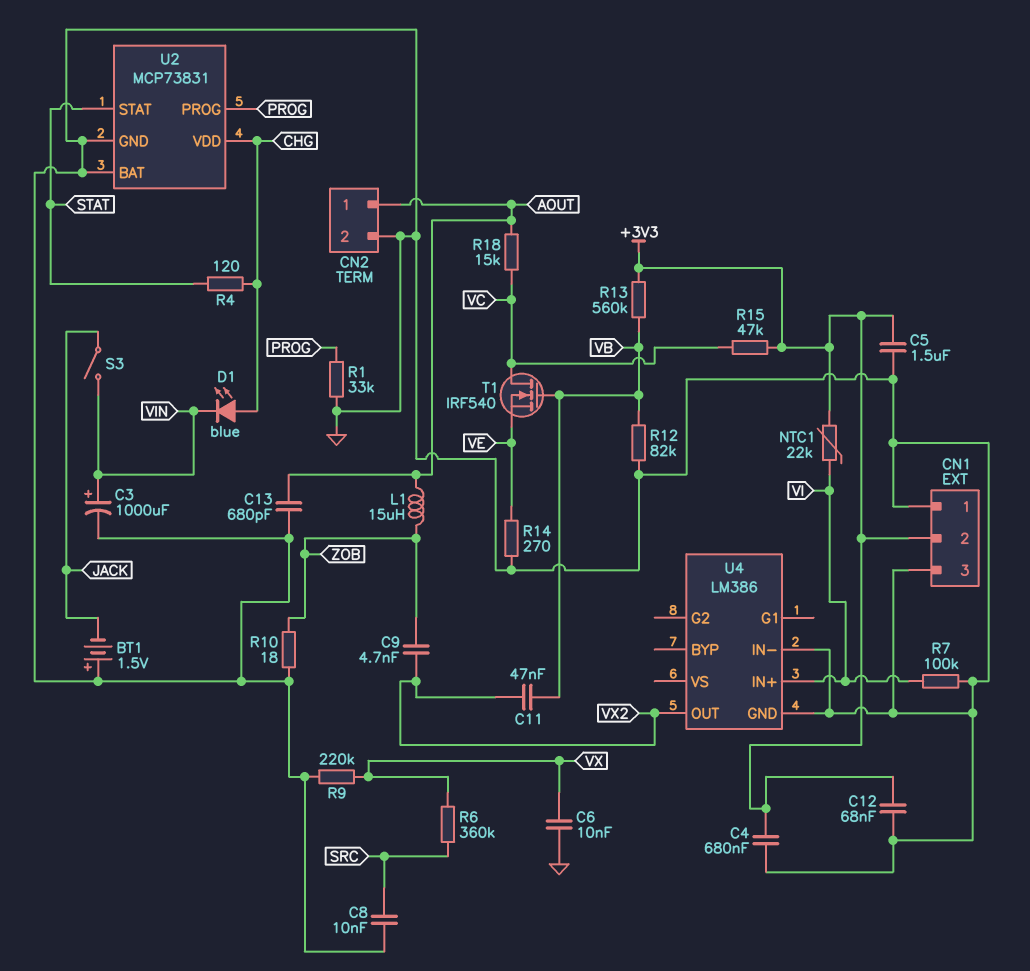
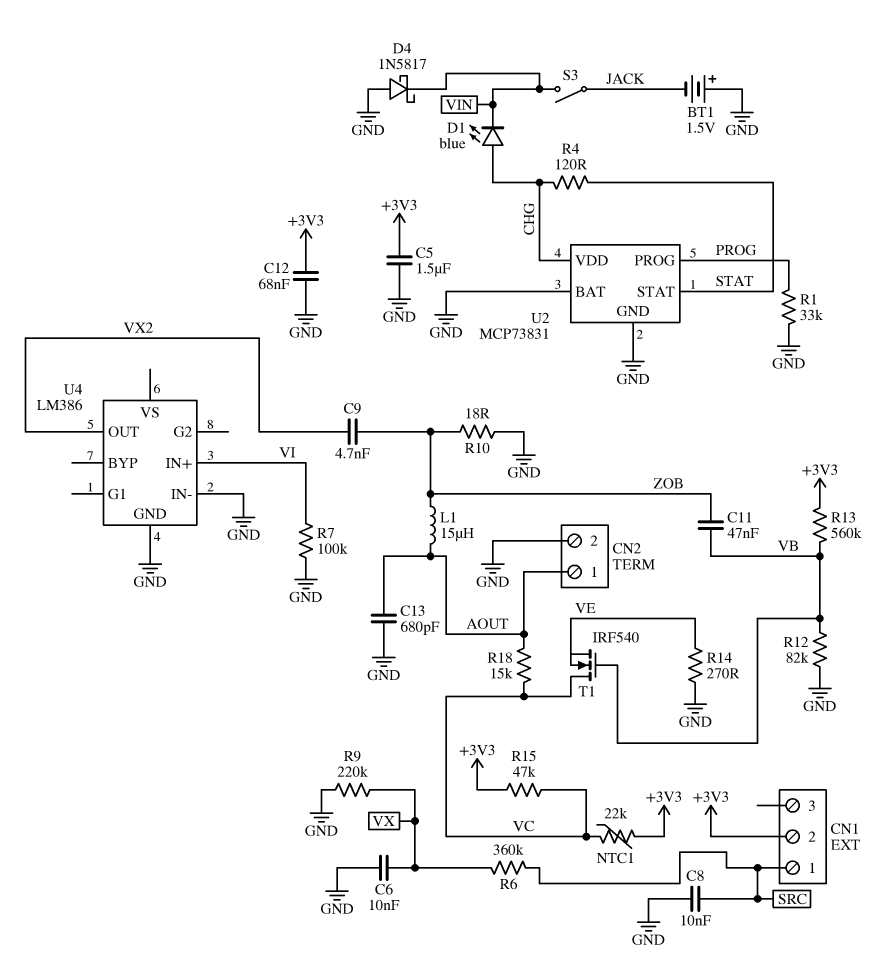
C3: 1000uF (plus VIN, minus GND) -> none
C4: 680nF (+3V3, GND) -> none
C11: 47nF (VB, VX2) -> 47nF (VB, ZOB)
CN1 pin 1: GND -> SRC
CN1 pin 3: GND -> none
D4: none -> schottky 1N5817 (A GND, K VIN)
NTC1: 22k (+3V3, VI) -> 22k (+3V3, VC)

